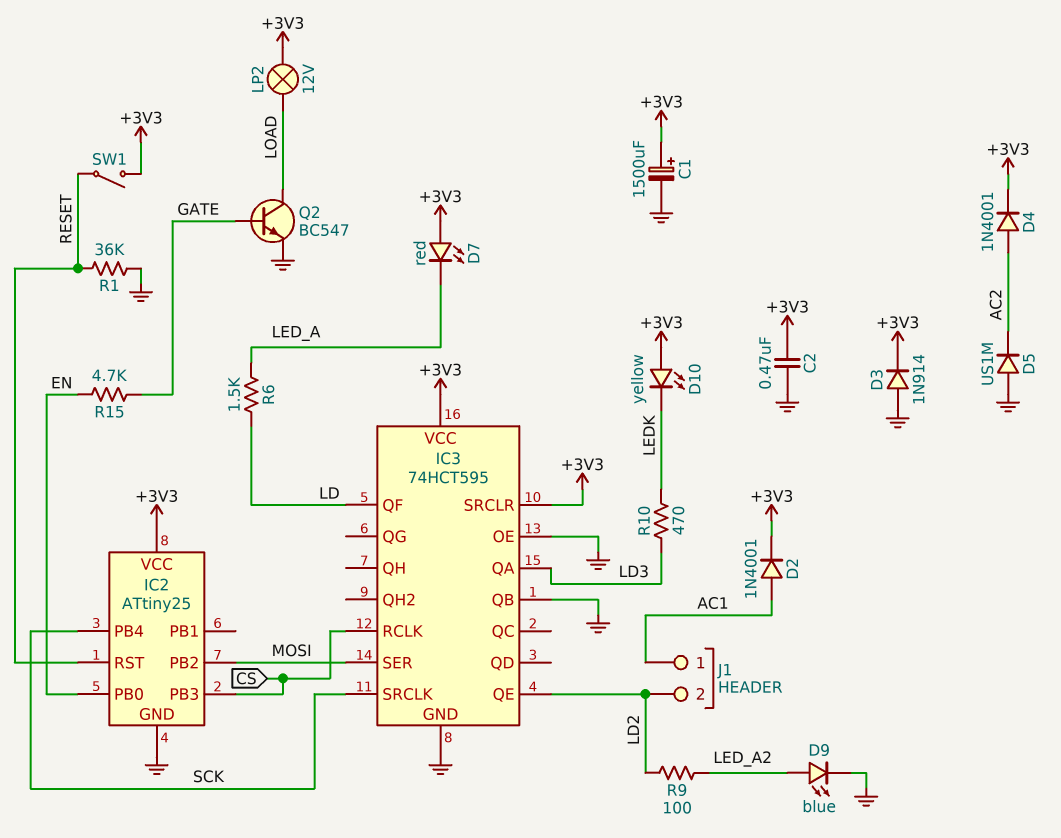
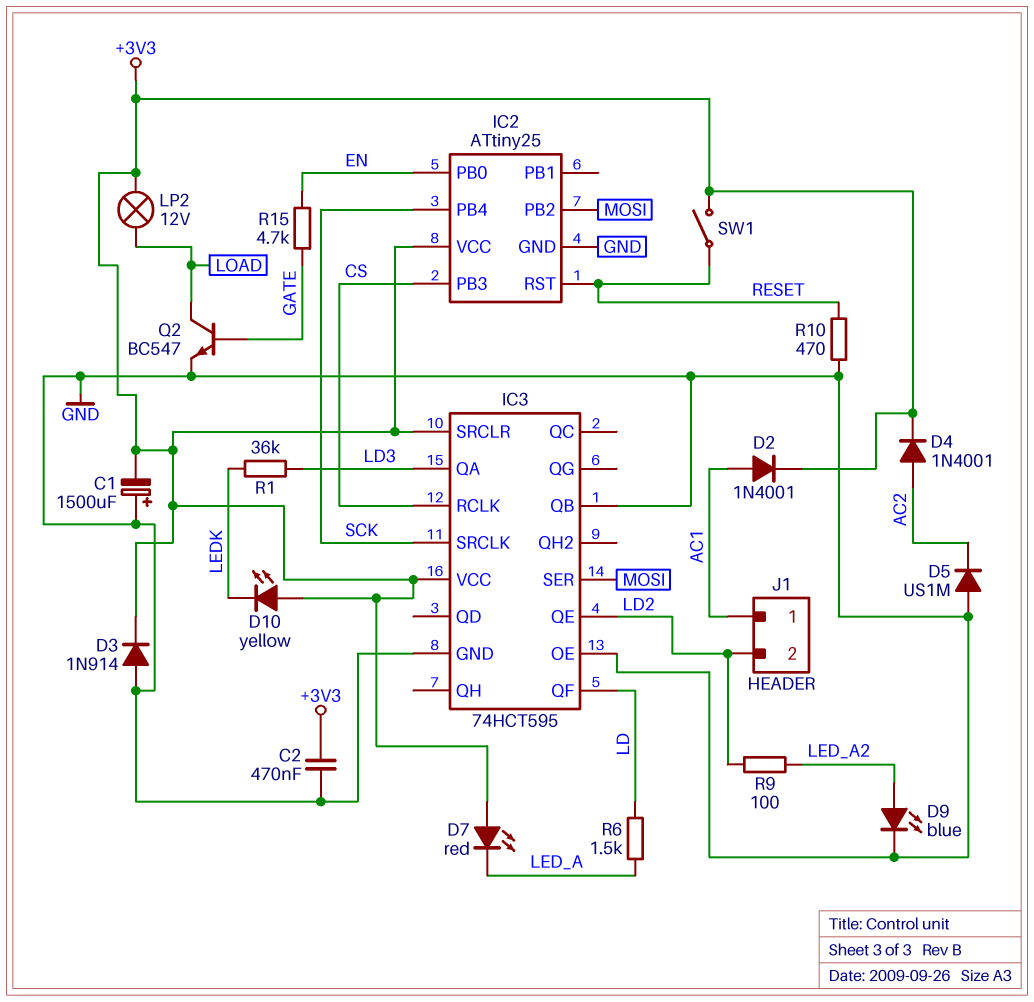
C1: 1500uF (plus +3V3, minus GND) -> 1500uF (plus GND, minus +3V3)
R1: 36k (GND, RESET) -> 36k (LD3, LEDK)
R10: 470 (LD3, LEDK) -> 470 (GND, RESET)

